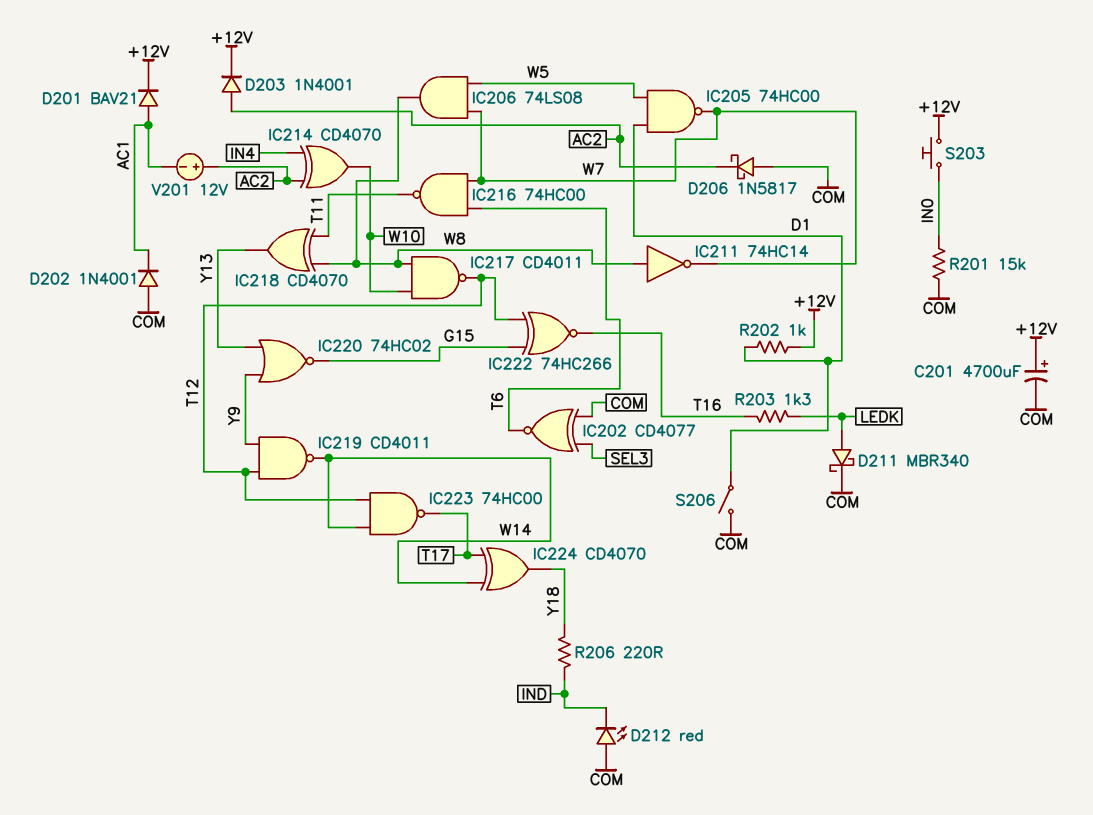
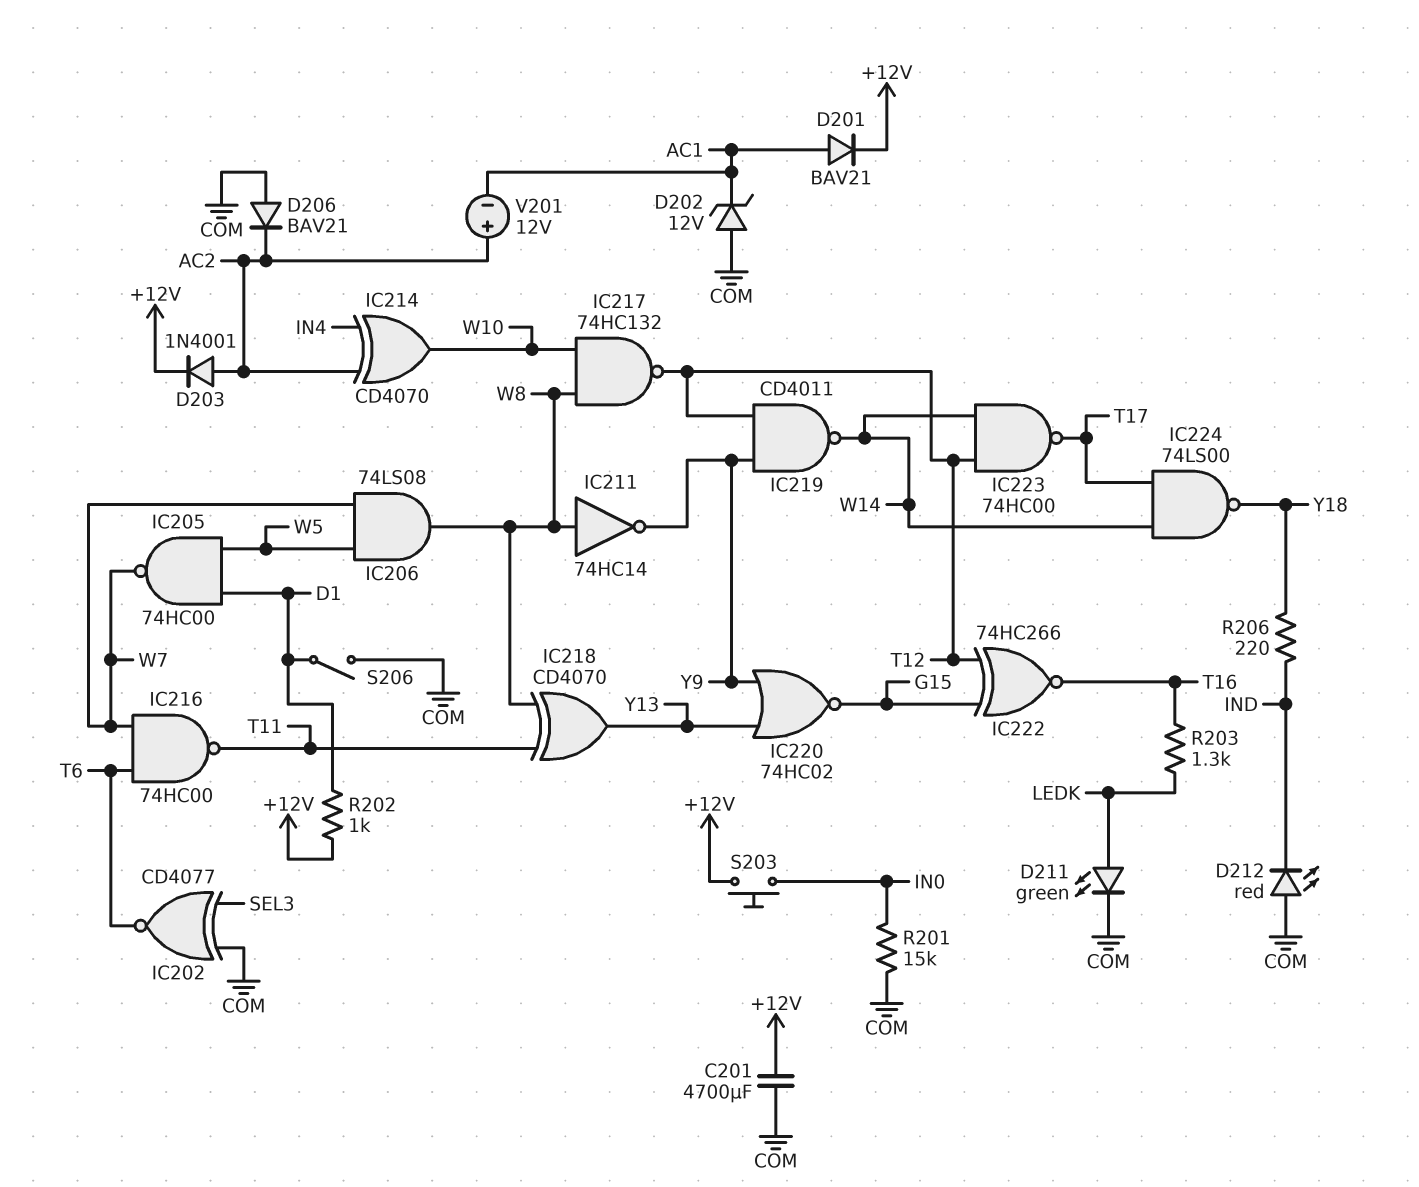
C201: 4700uF (plus +12V, minus COM) -> 4700uF (+12V, COM)
D202: diode 1N4001 (A COM, K AC1) -> zener 12V (A COM, K AC1)
D206: schottky 1N5817 (A COM, K AC2) -> diode BAV21 (A COM, K AC2)
D211: schottky MBR340 (A LEDK, K COM) -> LED green (A LEDK, K COM)
IC211: NOT 74HC14 (in W8, out W7) -> NOT 74HC14 (in W8, out Y9)
IC217: NAND CD4011 (in W8, in W10, out T12) -> NAND 74HC132 (in W8, in W10, out T12)
IC224: XOR CD4070 (in T17, in W14, out Y18) -> NAND 74LS00 (in T17, in W14, out Y18)

